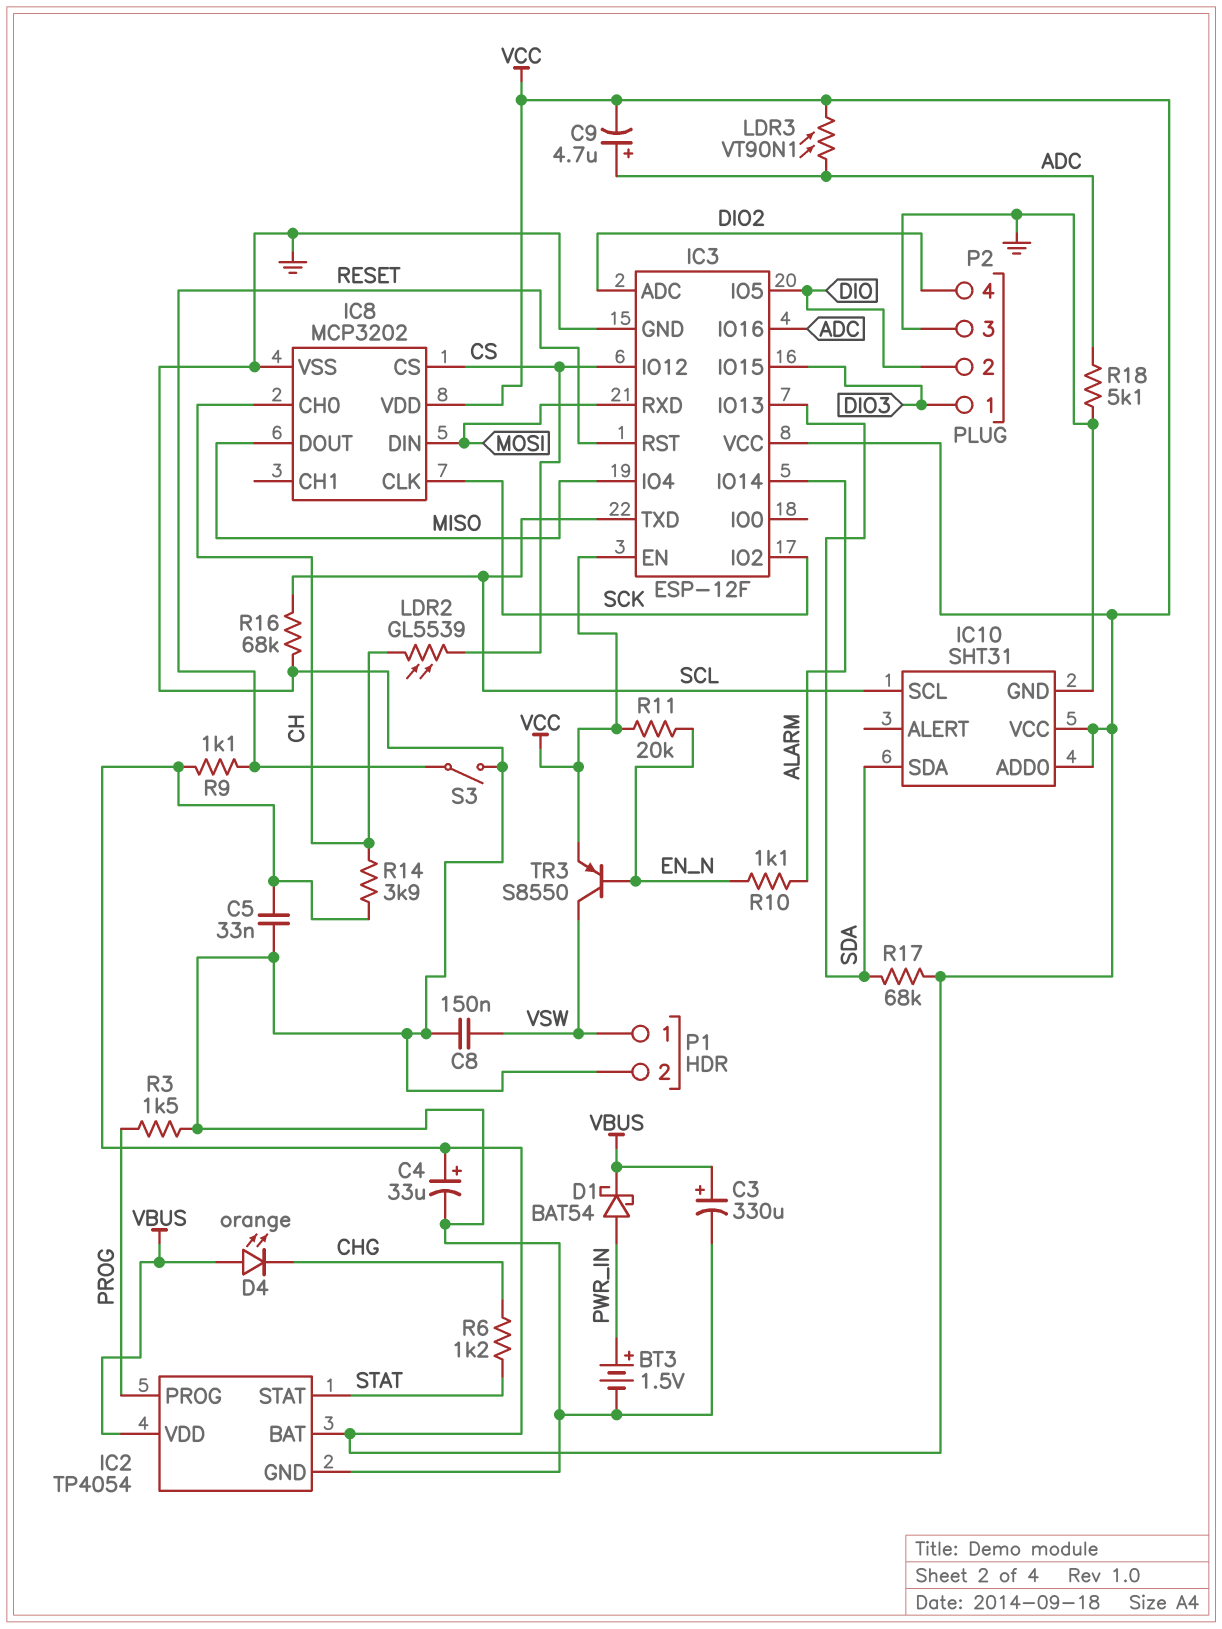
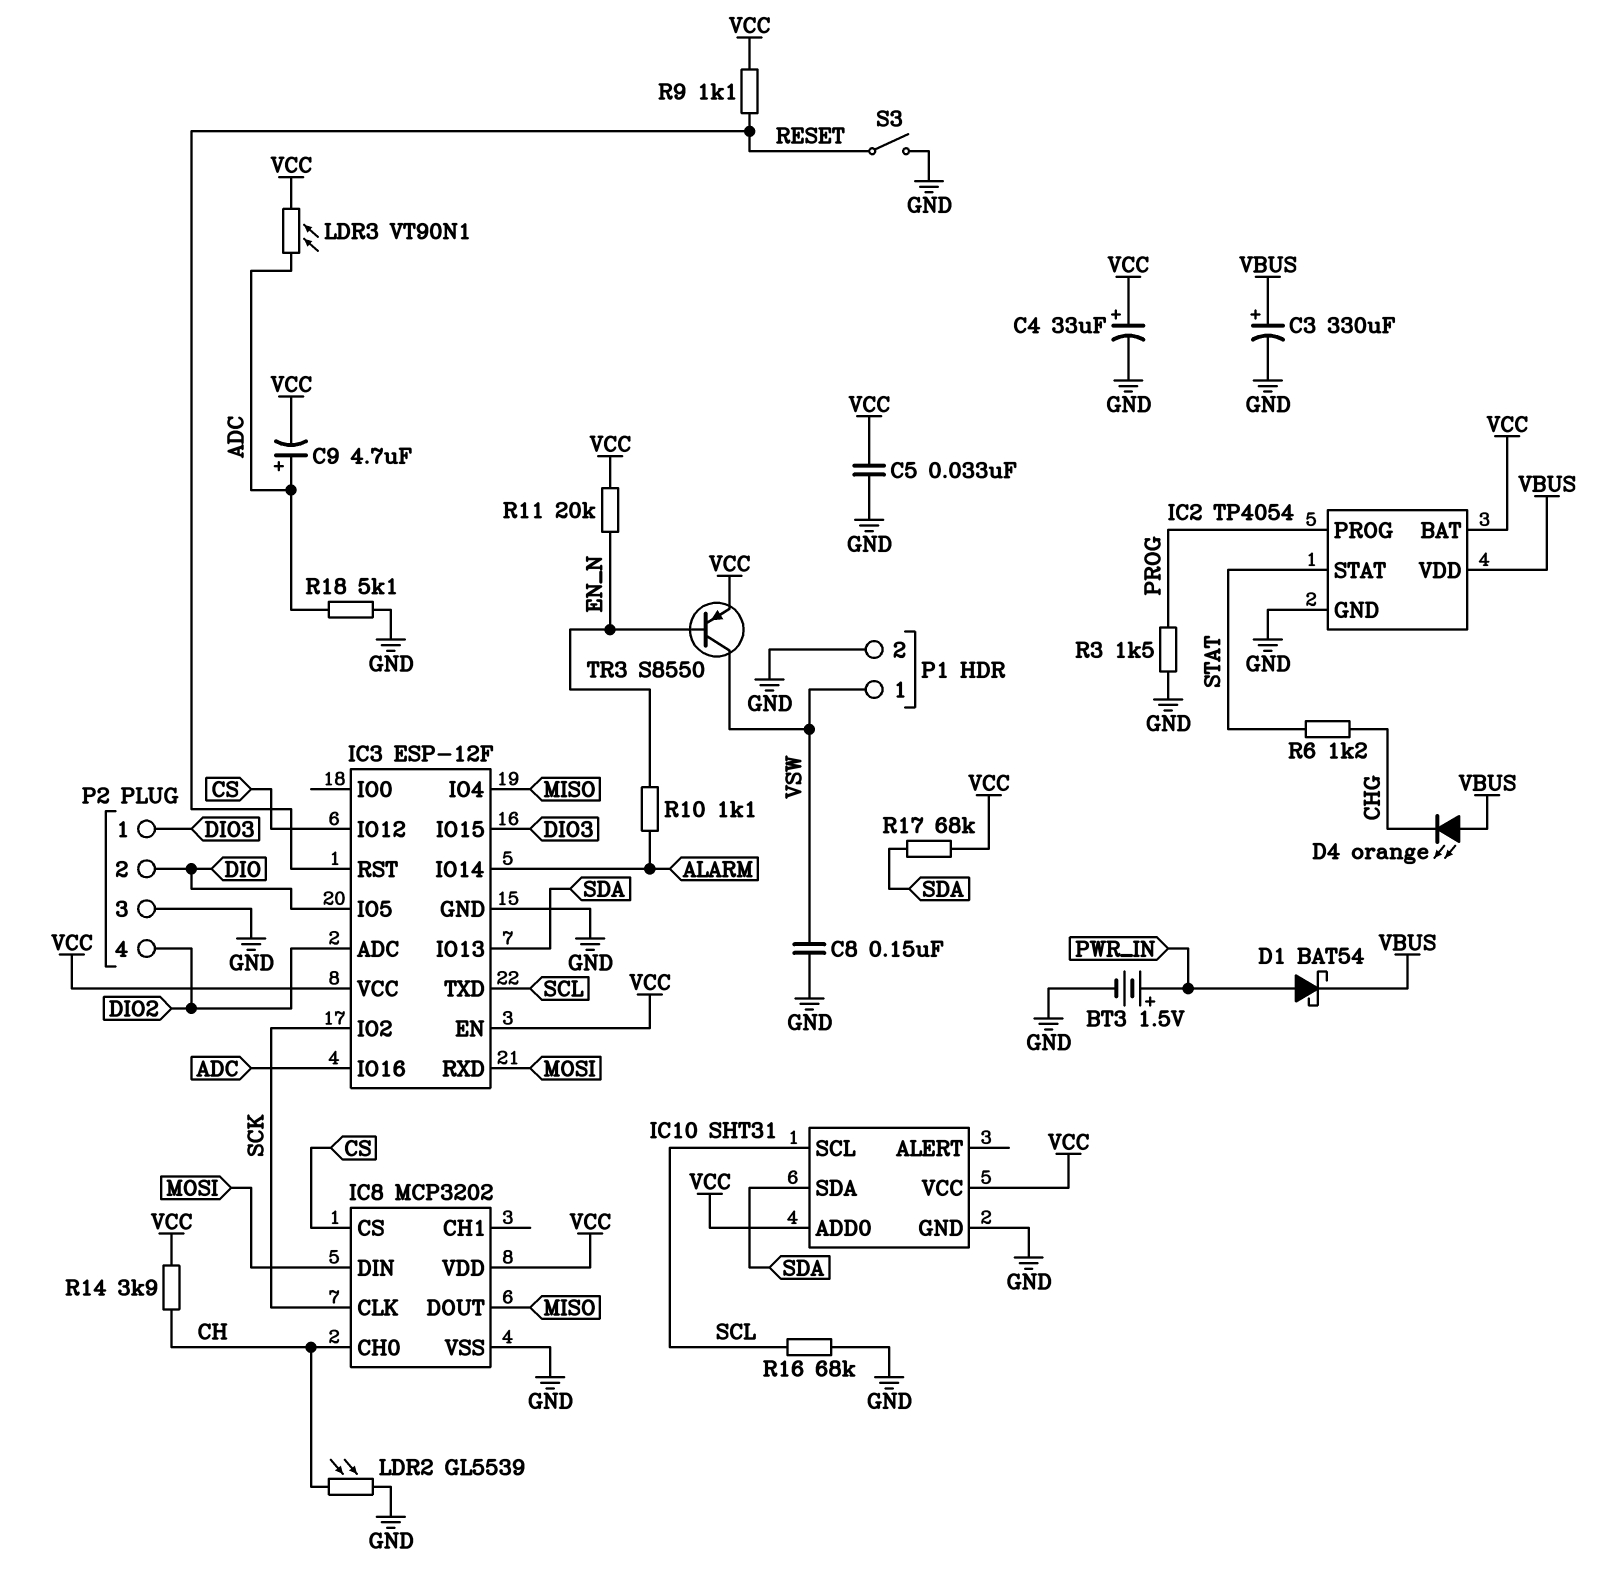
LDR2: GL5539 (CH, CS) -> GL5539 (CH, GND)

